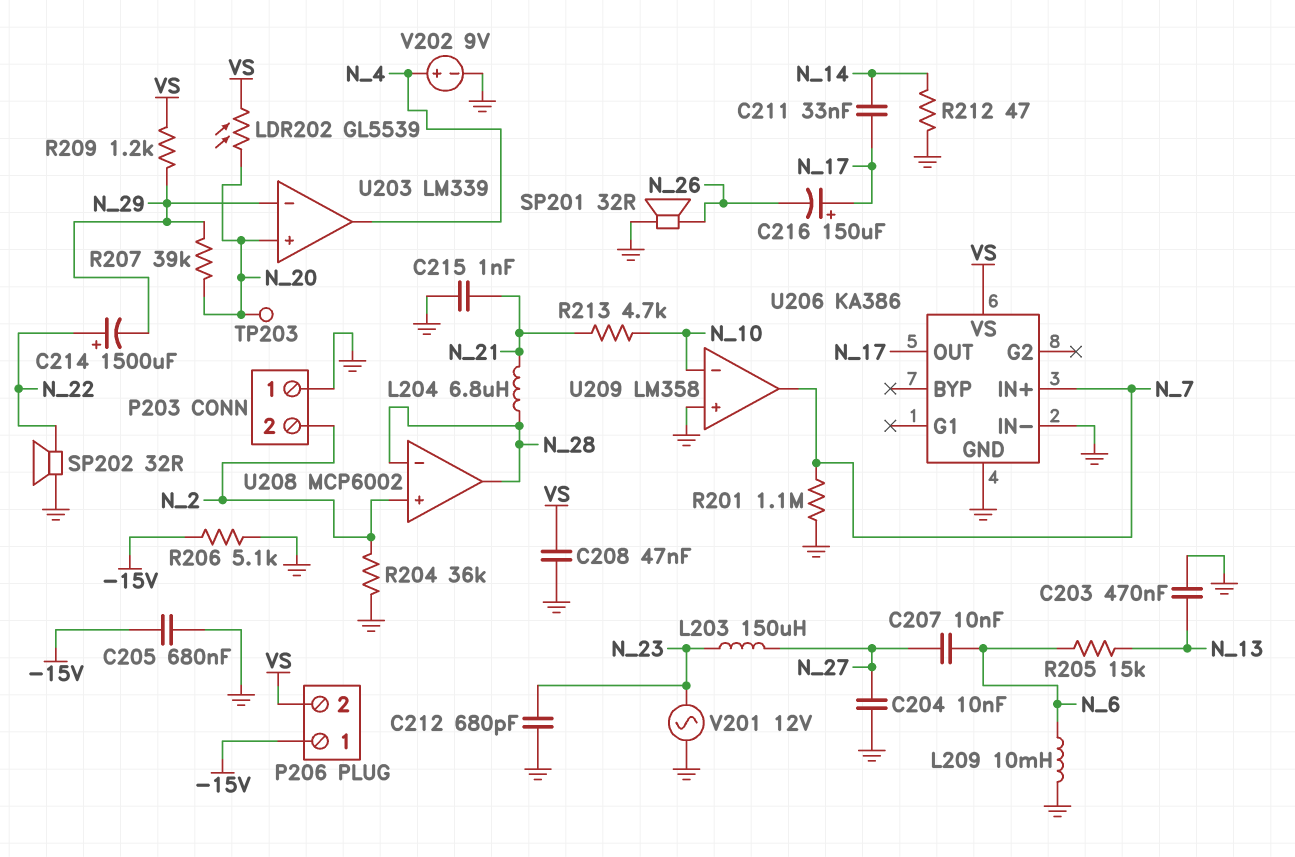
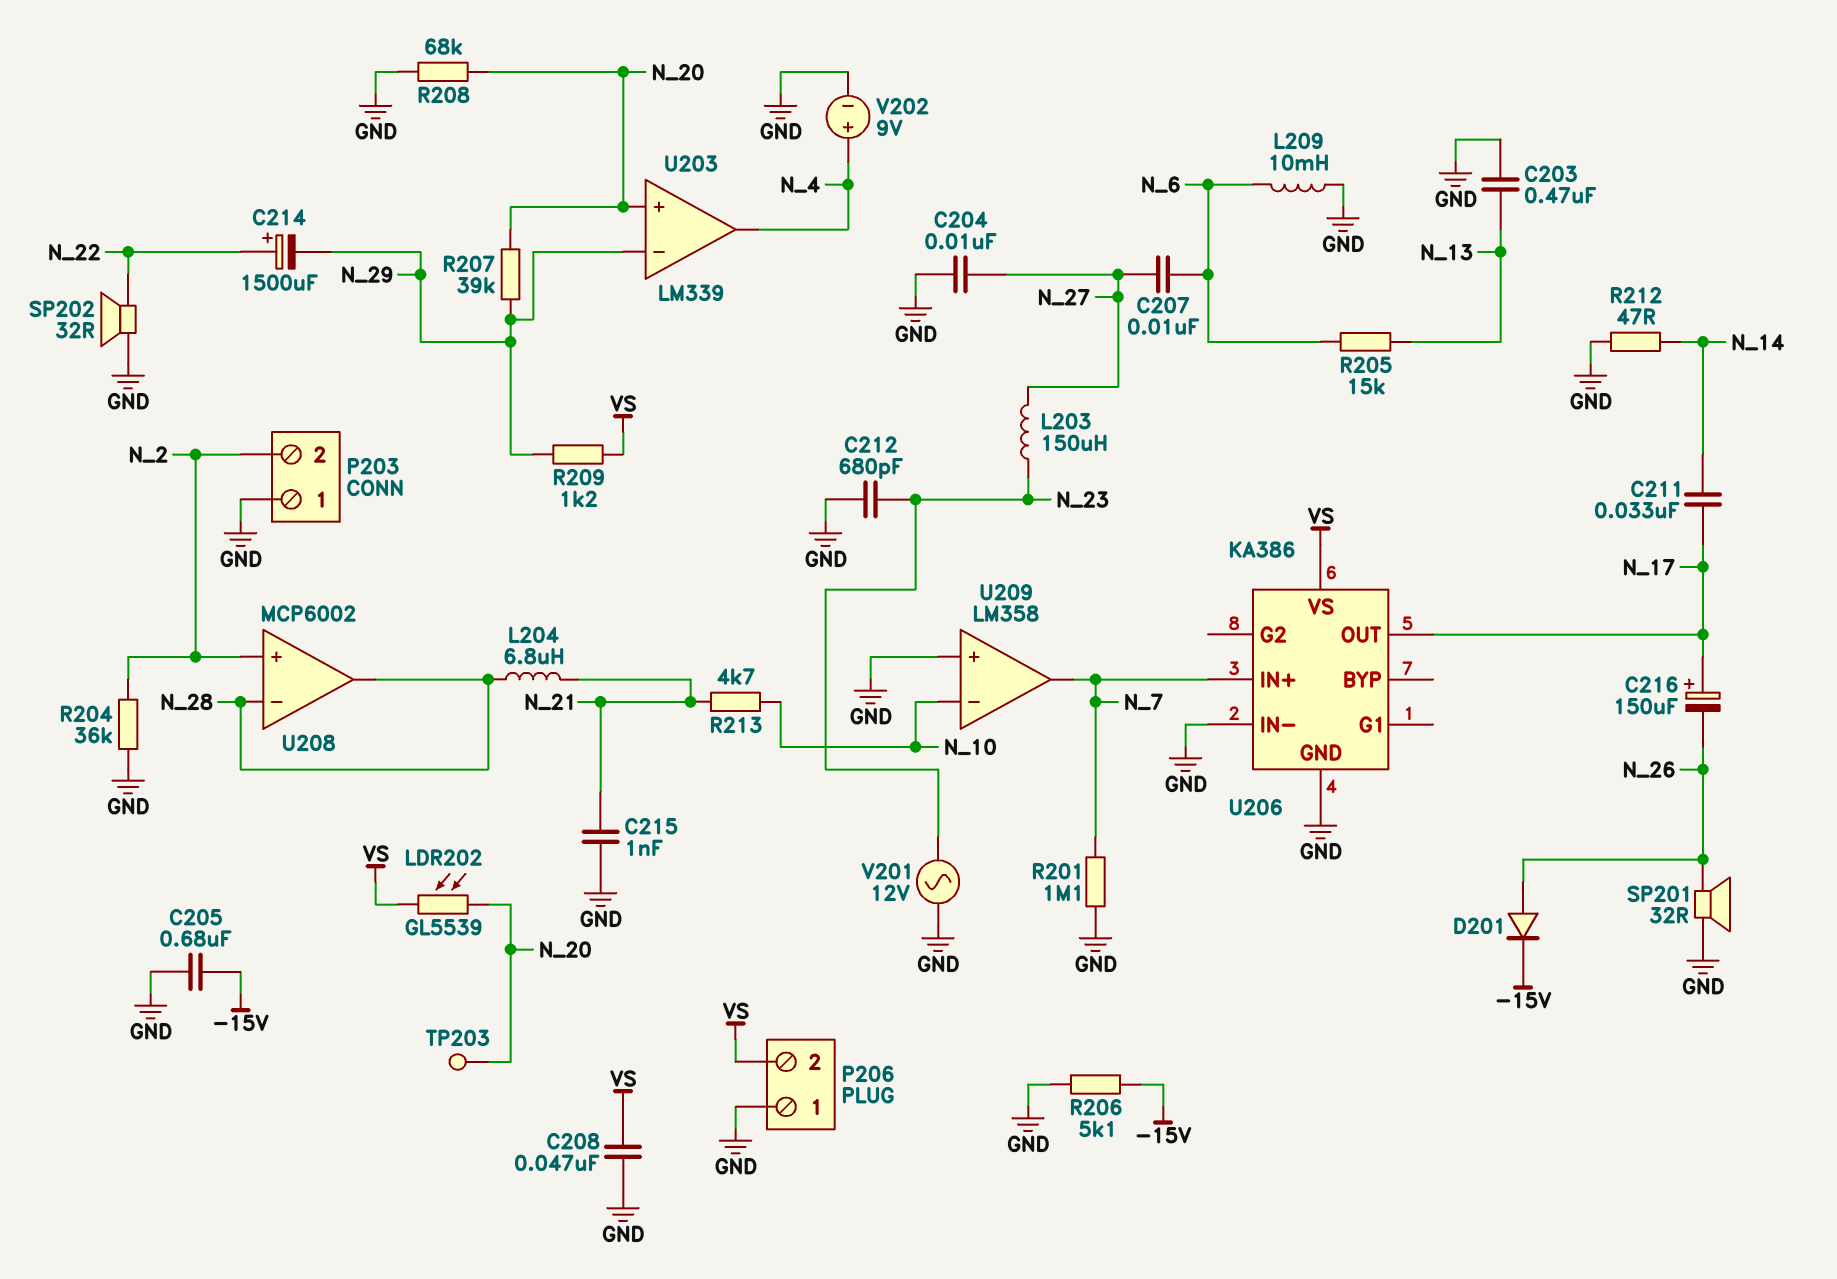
D201: none -> diode (A N_26, K -15V)
P206 pin 1: -15V -> GND
R208: none -> 68k (GND, N_20)

